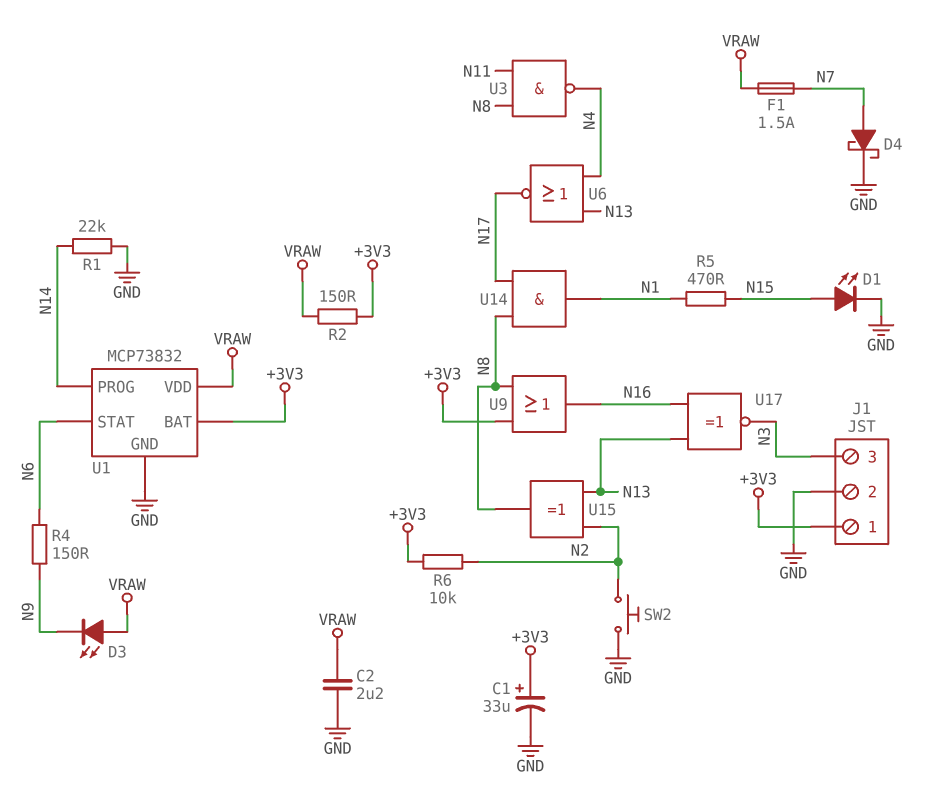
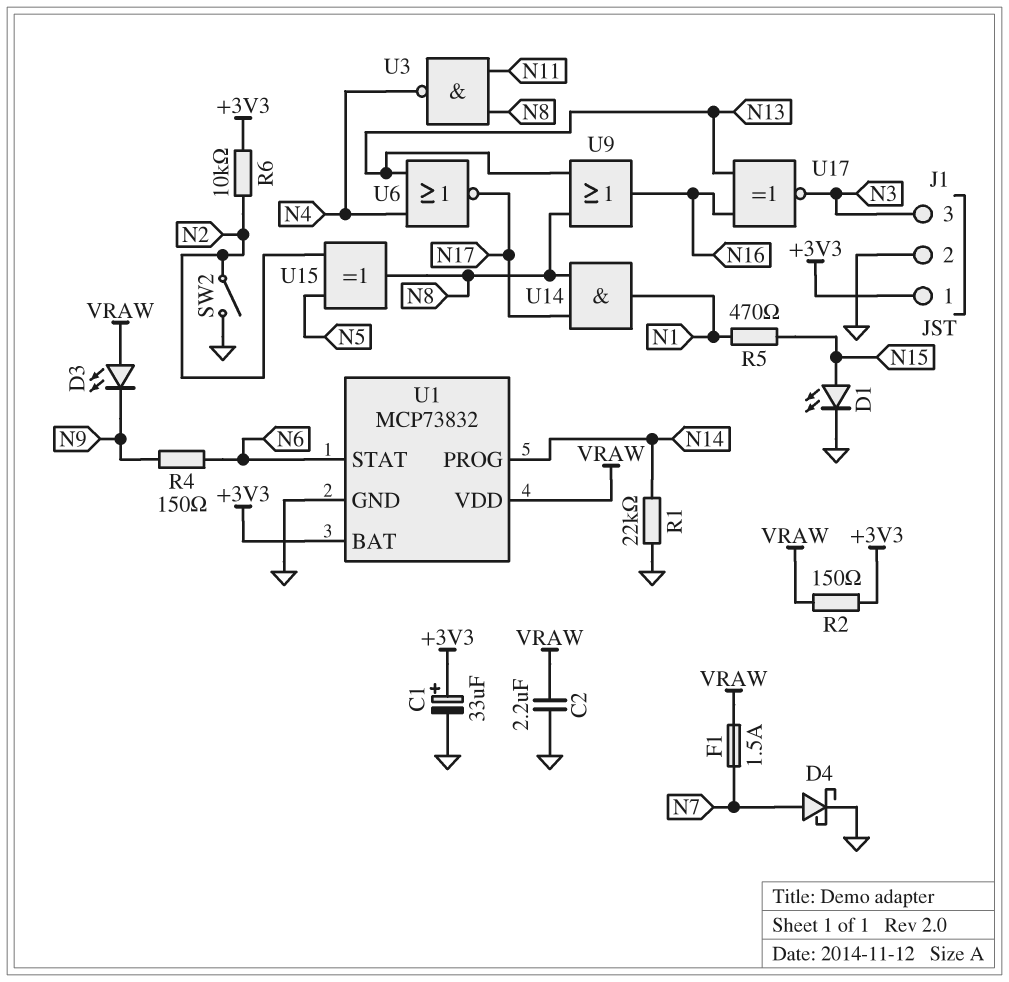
SW2: button (GND, N2) -> switch (GND, N2)
U9: OR (in +3V3, in N8, out N16) -> OR (in N8, in N13, out N16)
U15: XOR (in N2, in N13, out N8) -> XOR (in N2, in N5, out N8)

